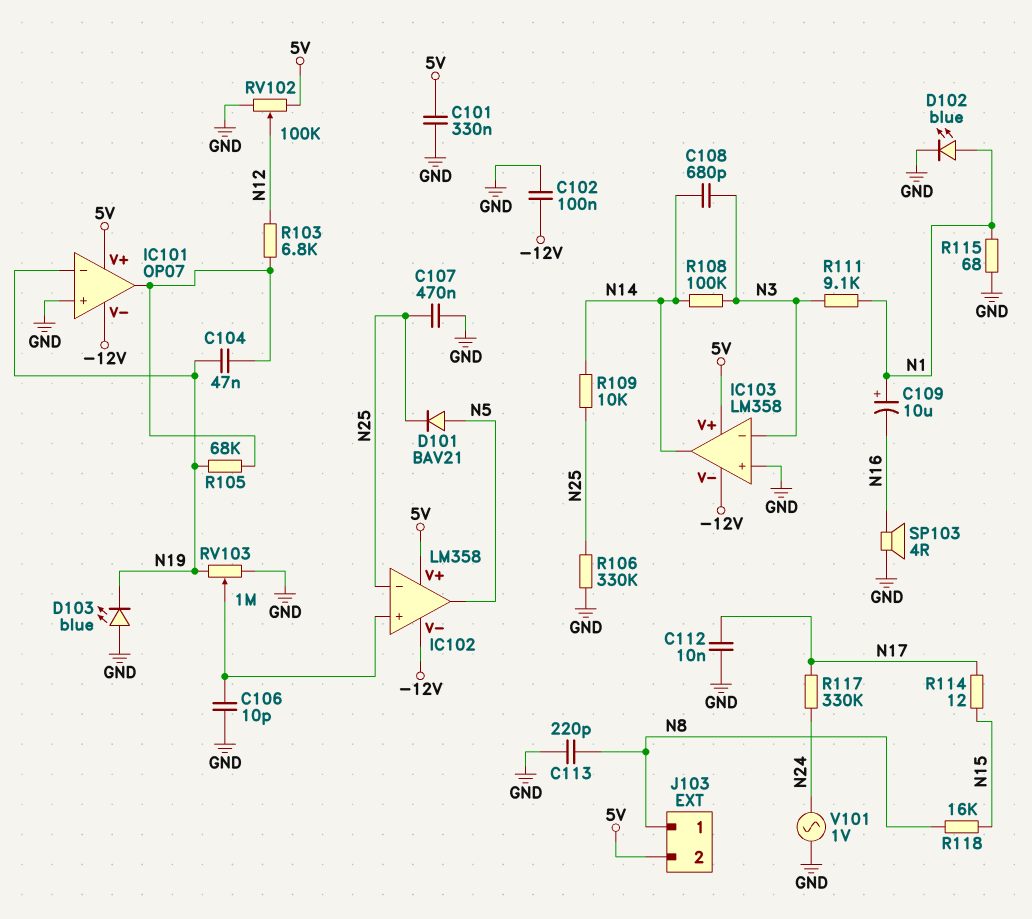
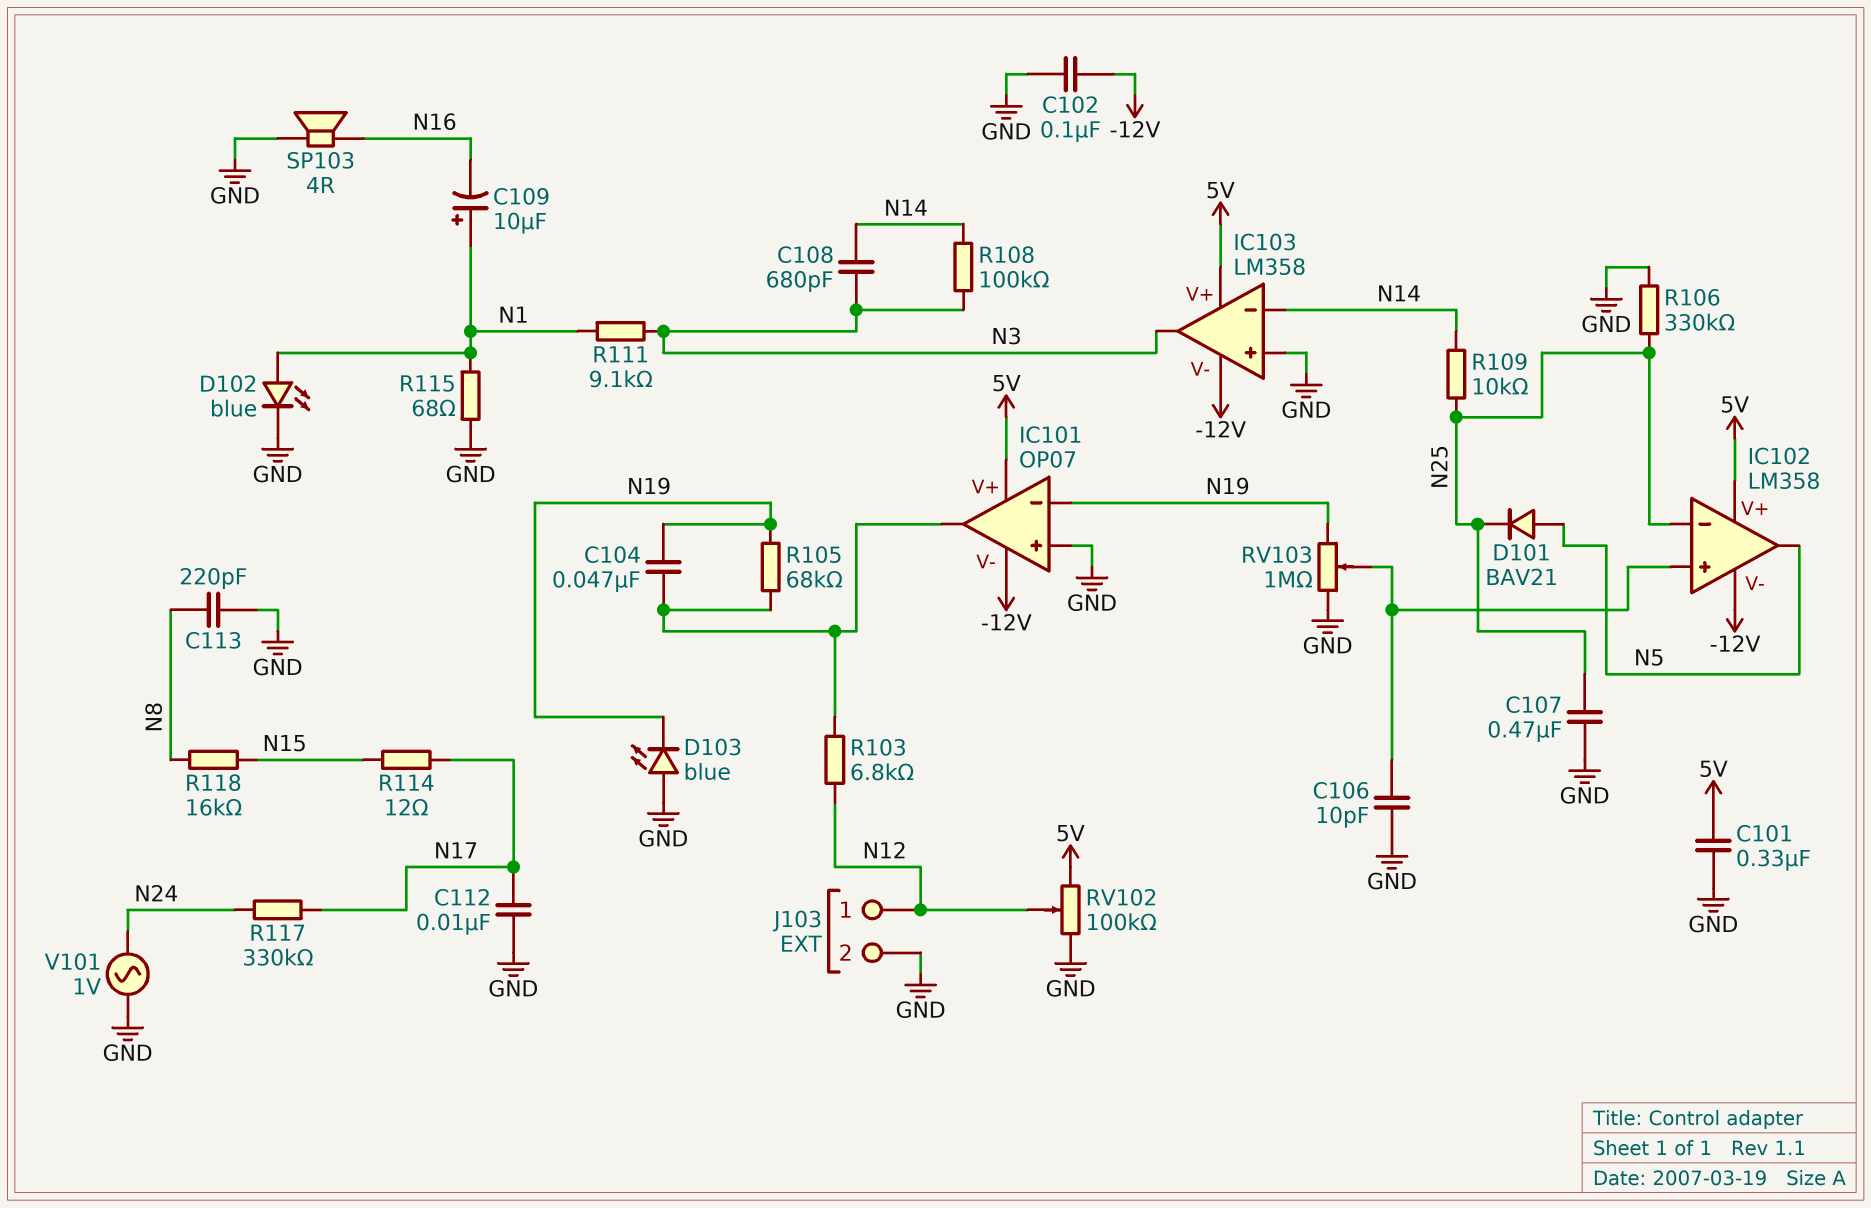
IC103 pin in-: N3 -> N14
IC103 pin out: N14 -> N3
J103 pin 1: N8 -> N12
J103 pin 2: 5V -> GND

